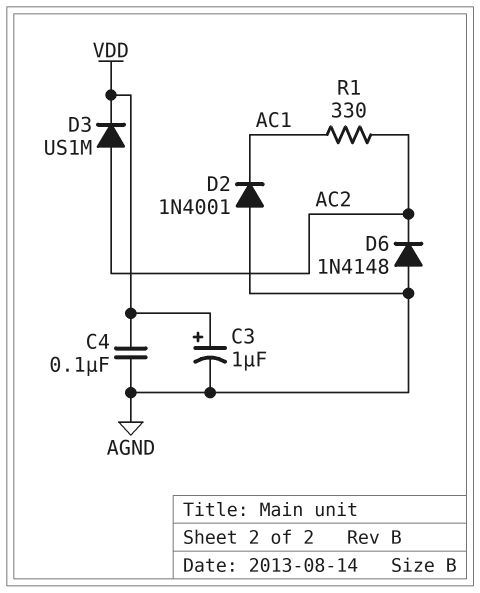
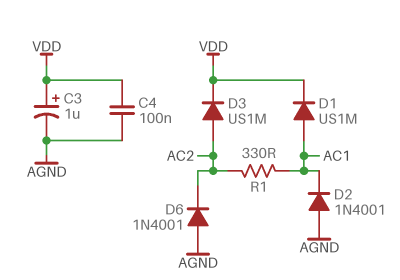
D1: none -> diode US1M (A AC1, K VDD)
D6: diode 1N4148 (A AGND, K AC2) -> diode 1N4001 (A AGND, K AC2)

